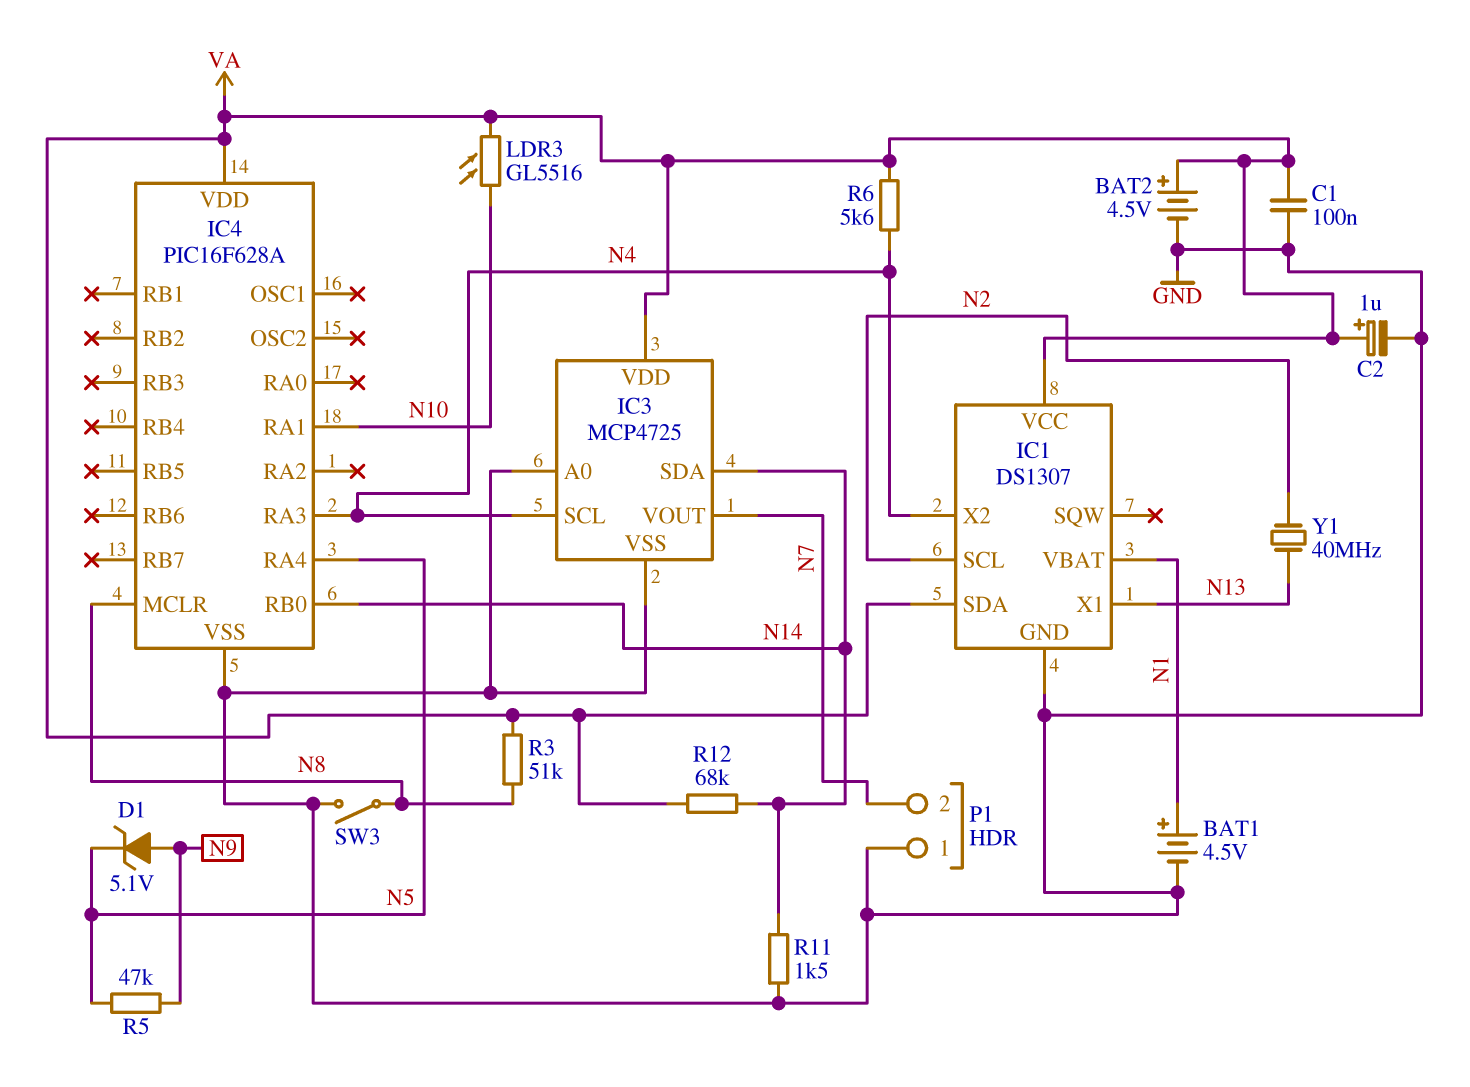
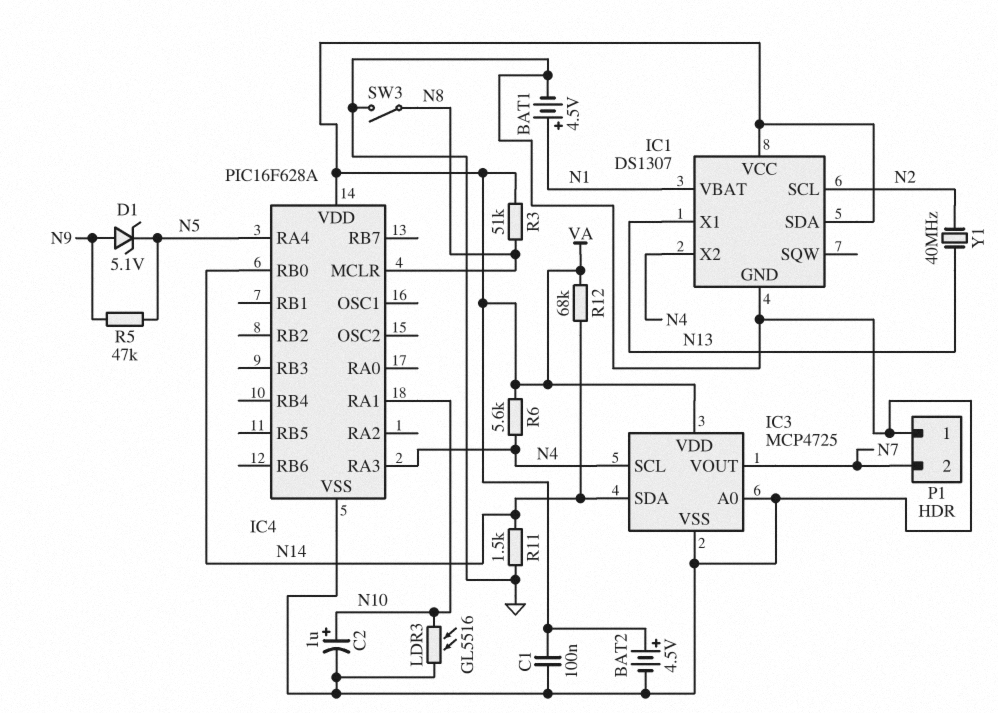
C2: 1uF (plus VA, minus GND) -> 1uF (plus N10, minus GND)
LDR3: GL5516 (N10, VA) -> GL5516 (GND, N10)

